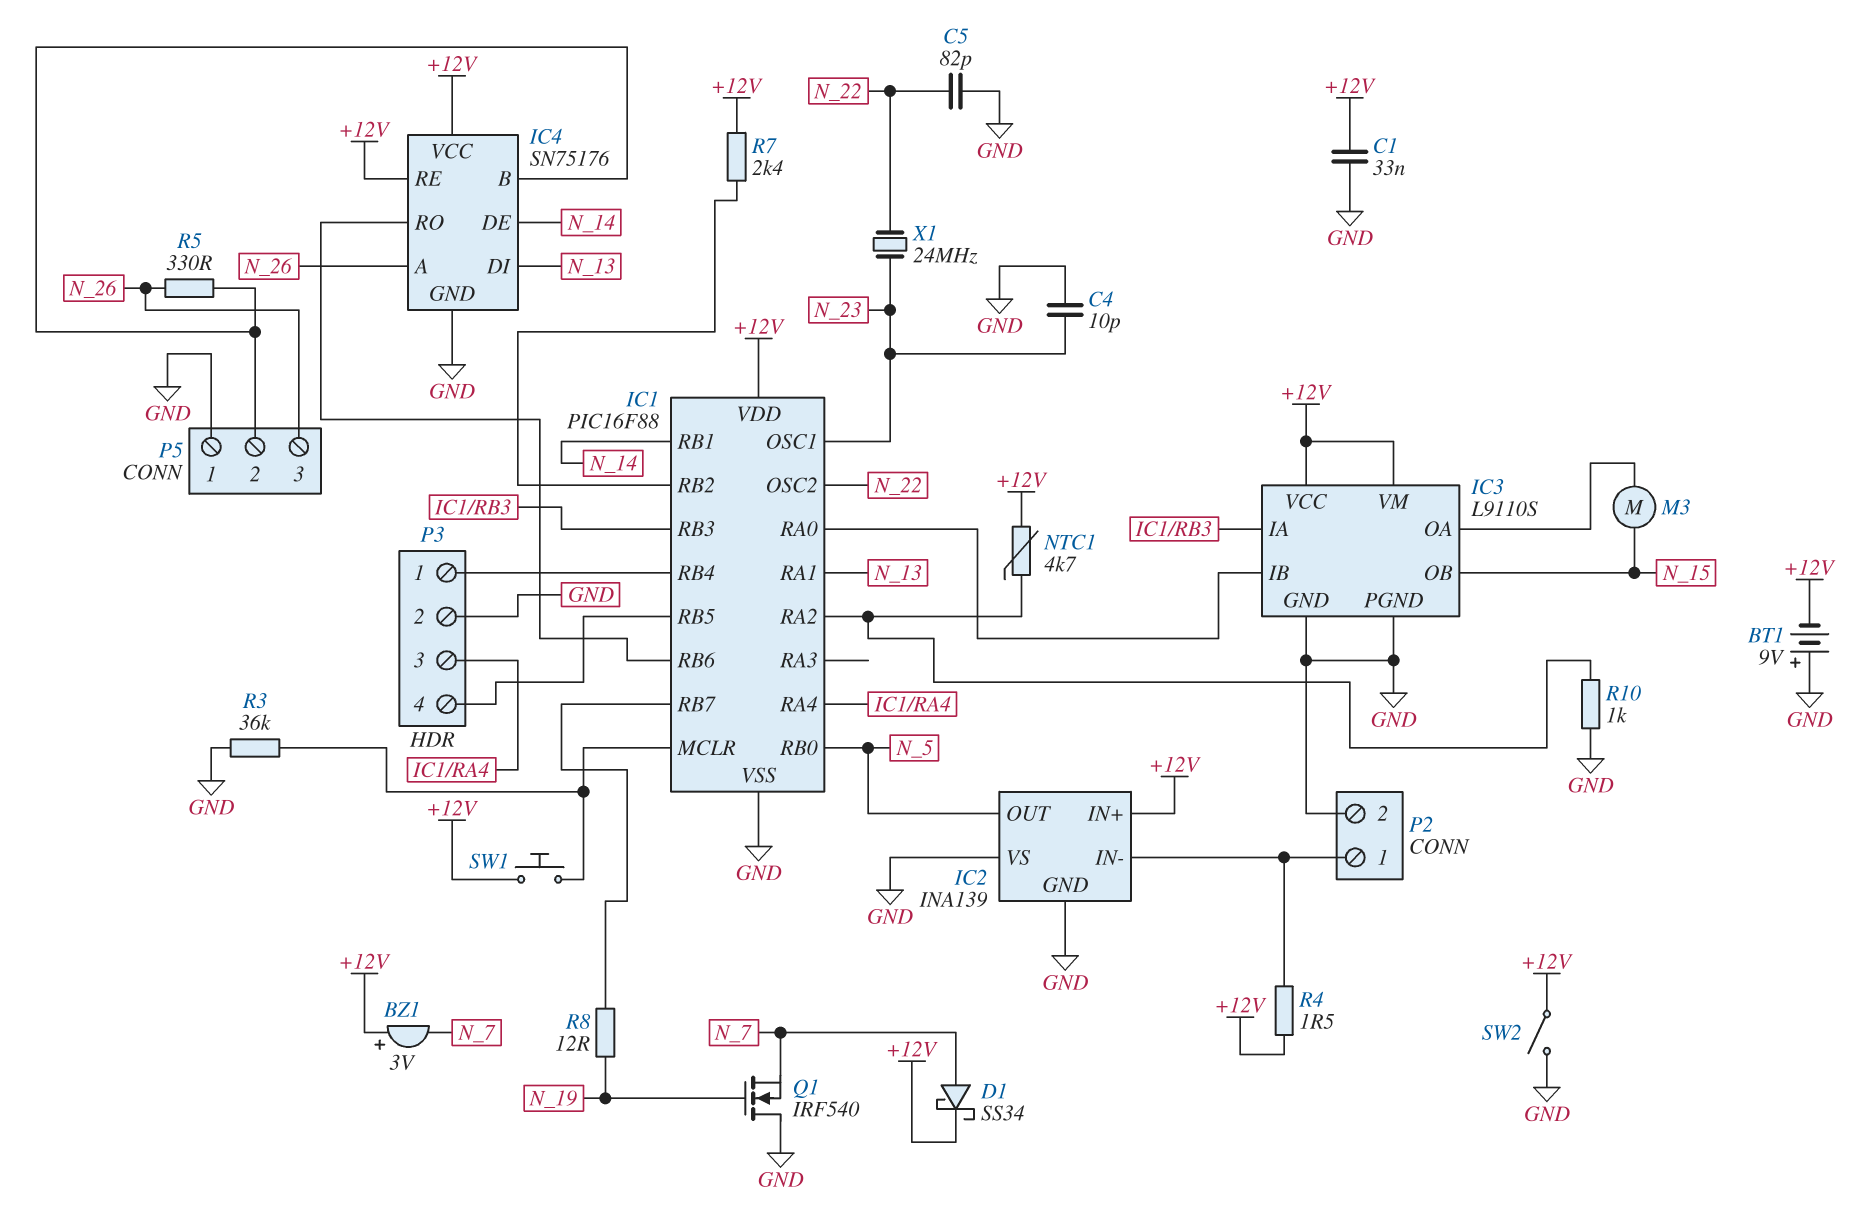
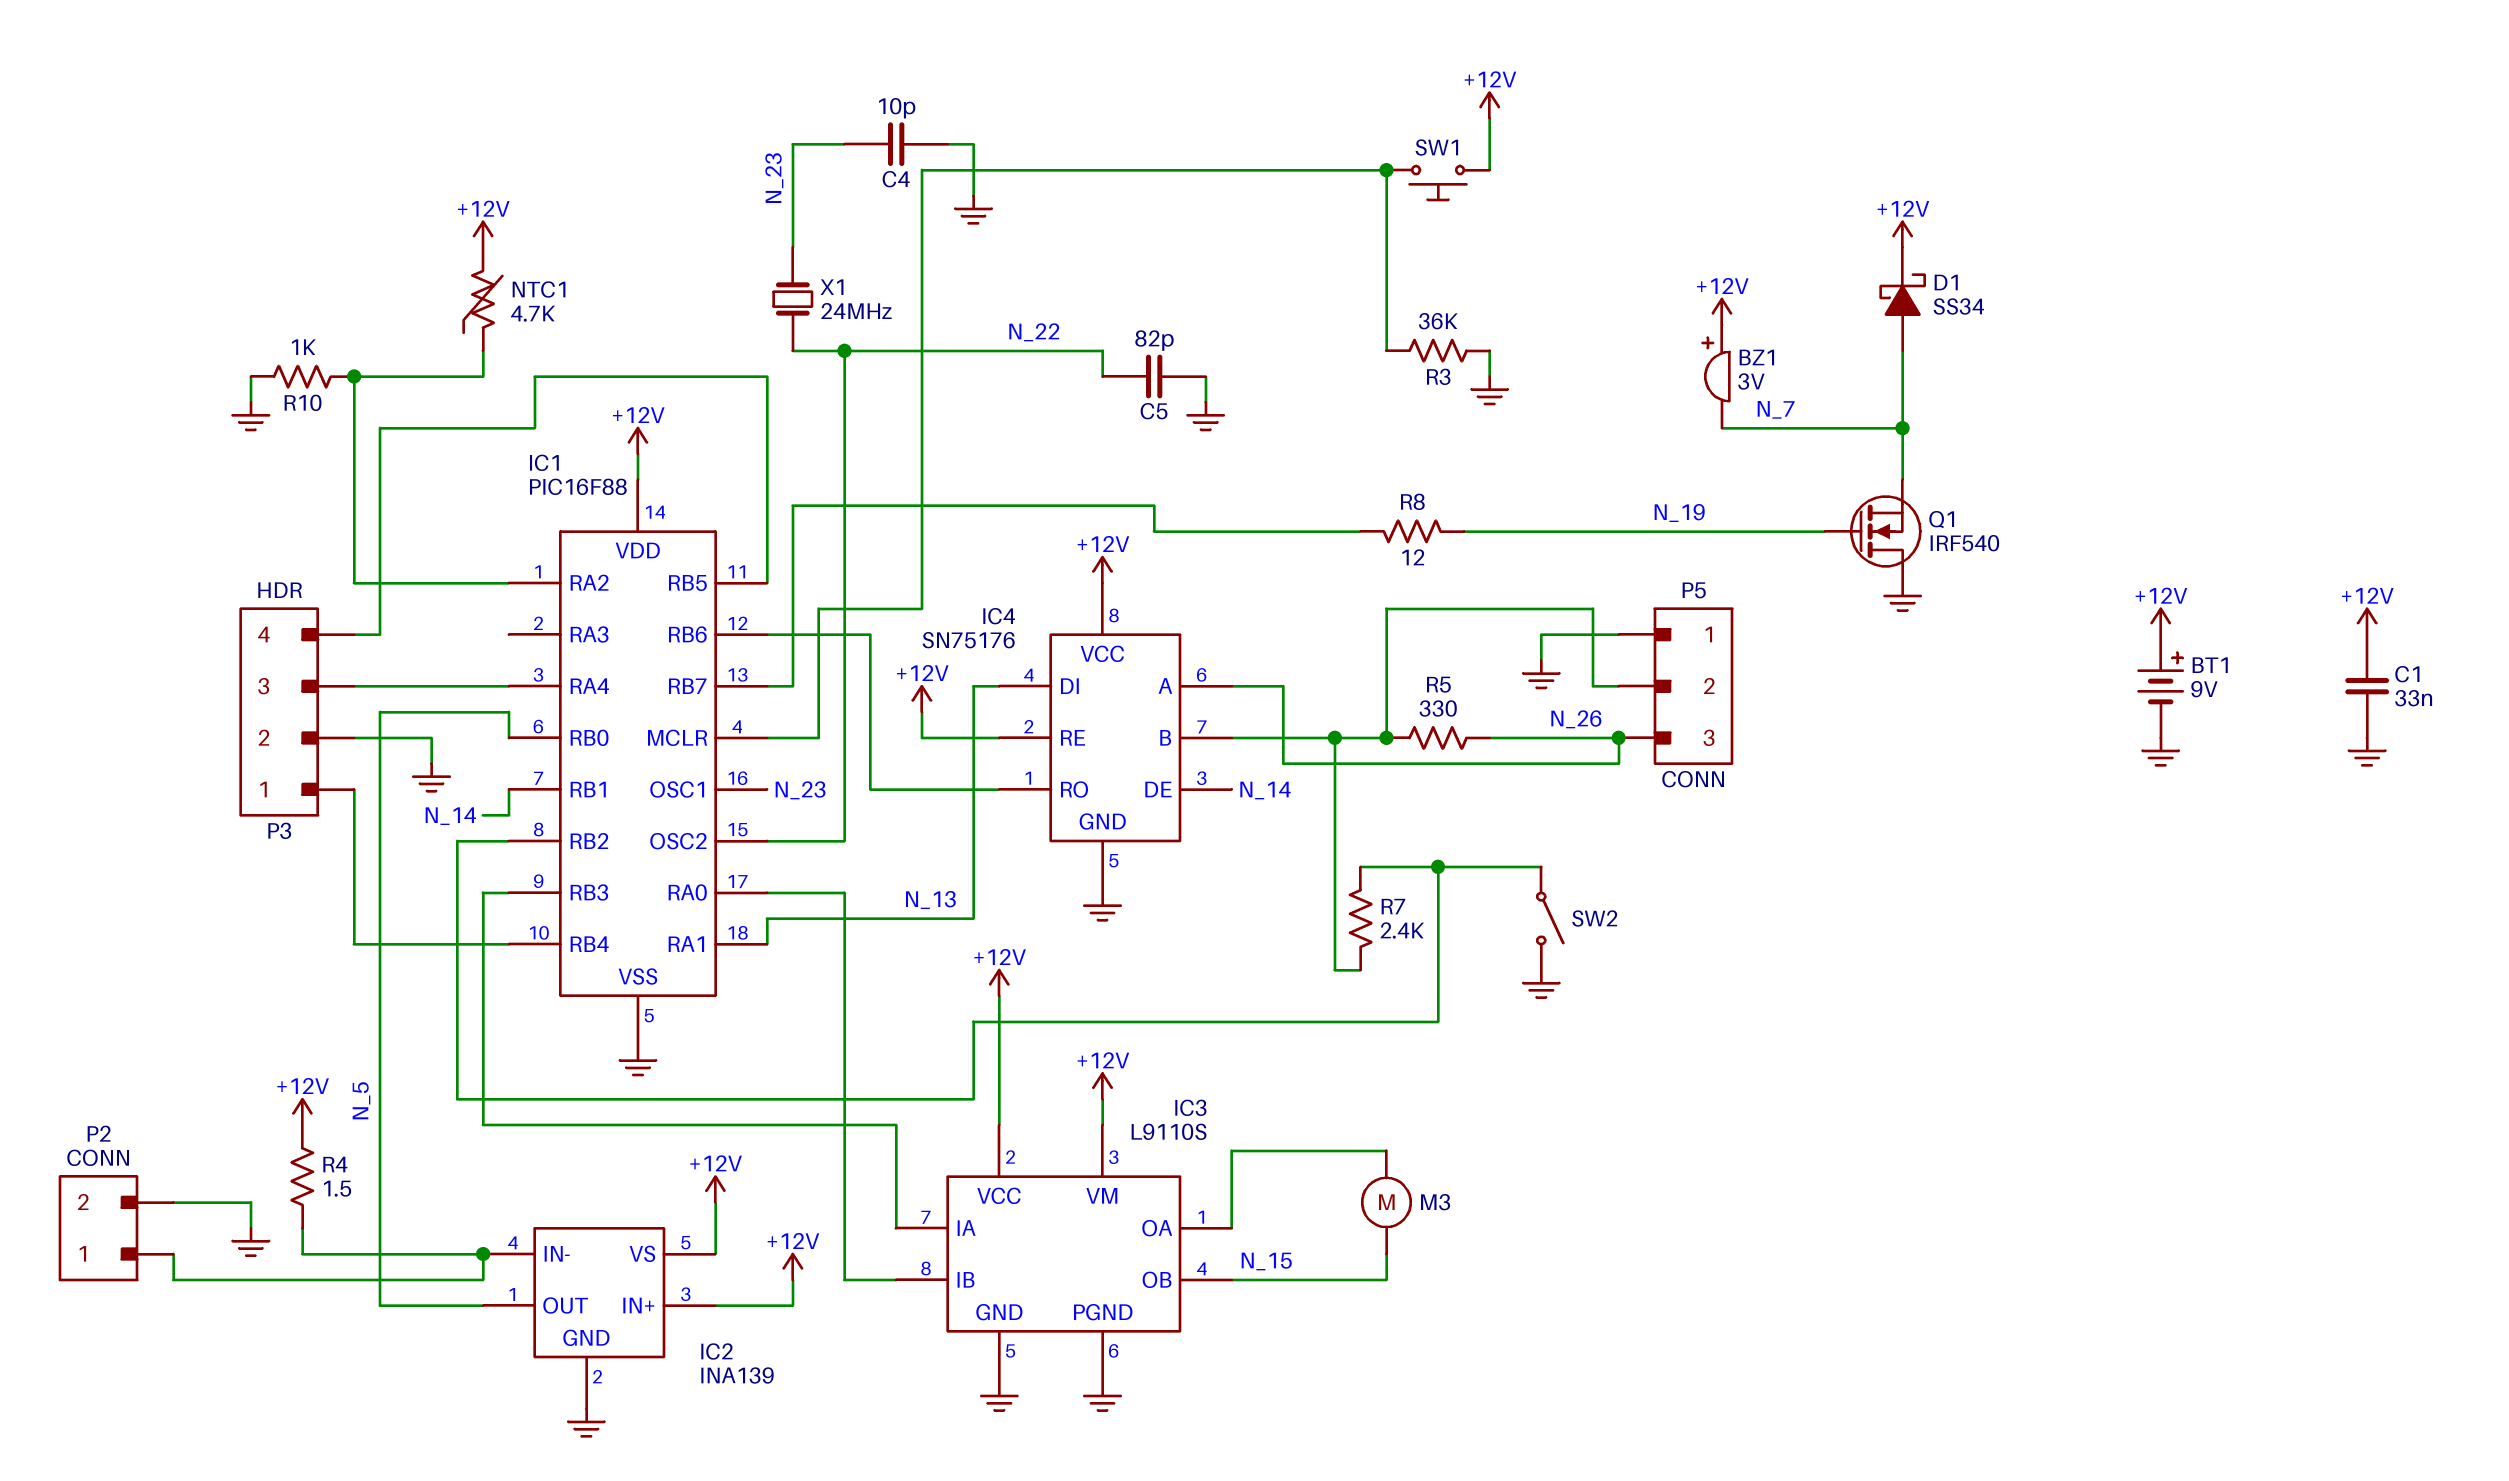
BT1: 9V (plus GND, minus +12V) -> 9V (plus +12V, minus GND)
IC2 pin VS: GND -> +12V
R7: 2.4k (+12V, IC1/RB2) -> 2.4k (IC1/RB2, IC4/B)
SW2: switch (+12V, GND) -> switch (GND, IC1/RB2)

